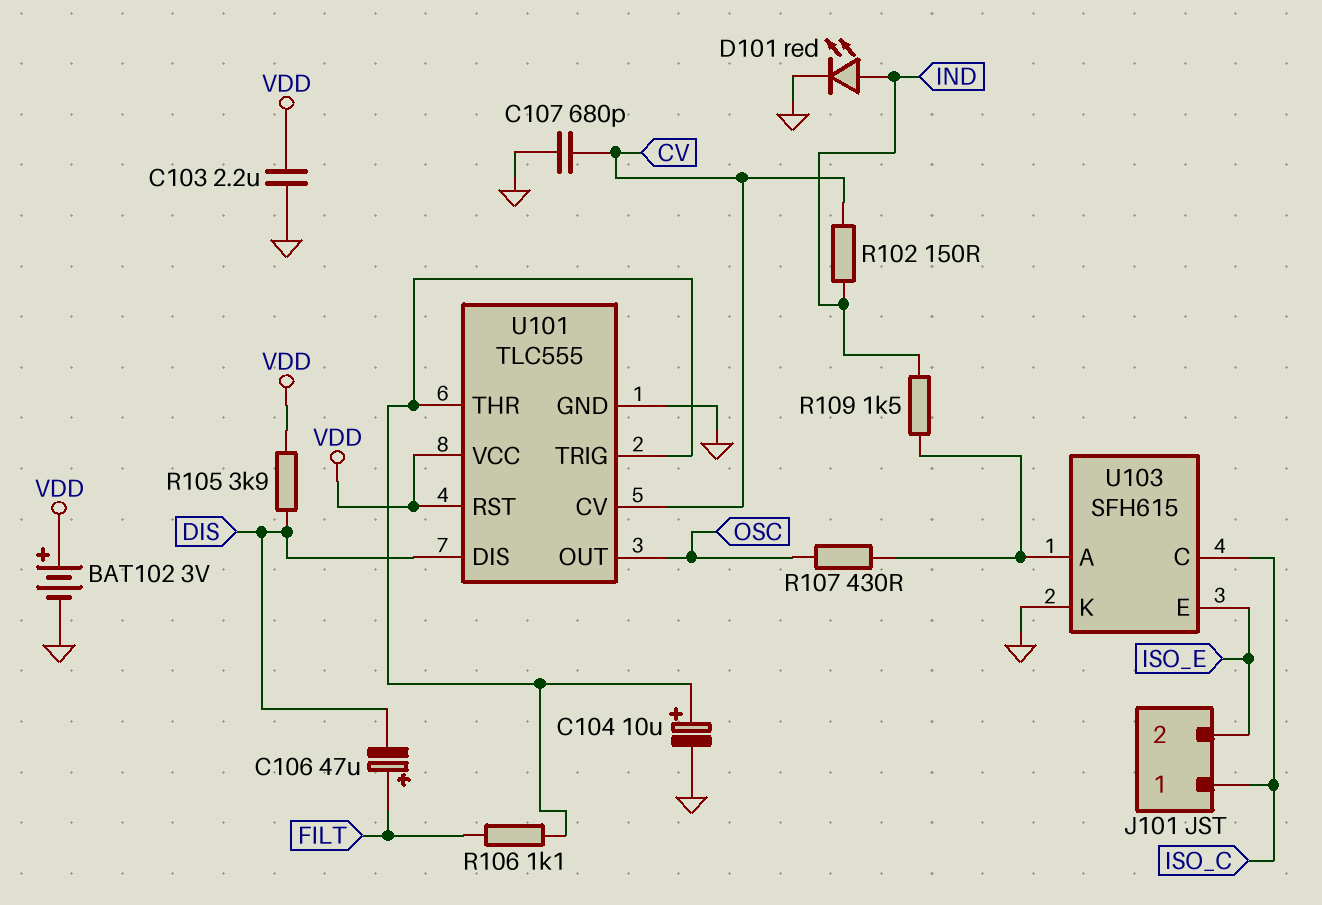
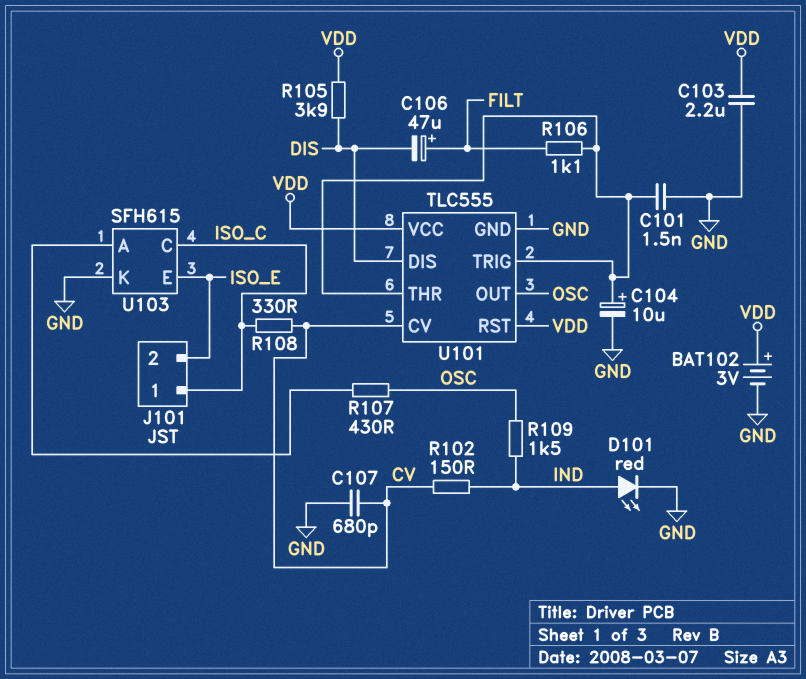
C101: none -> 1.5nF (GND, U101/THR)
R108: none -> 330 (CV, ISO_C)
R109: 1.5k (IND, U103/A) -> 1.5k (IND, OSC)

